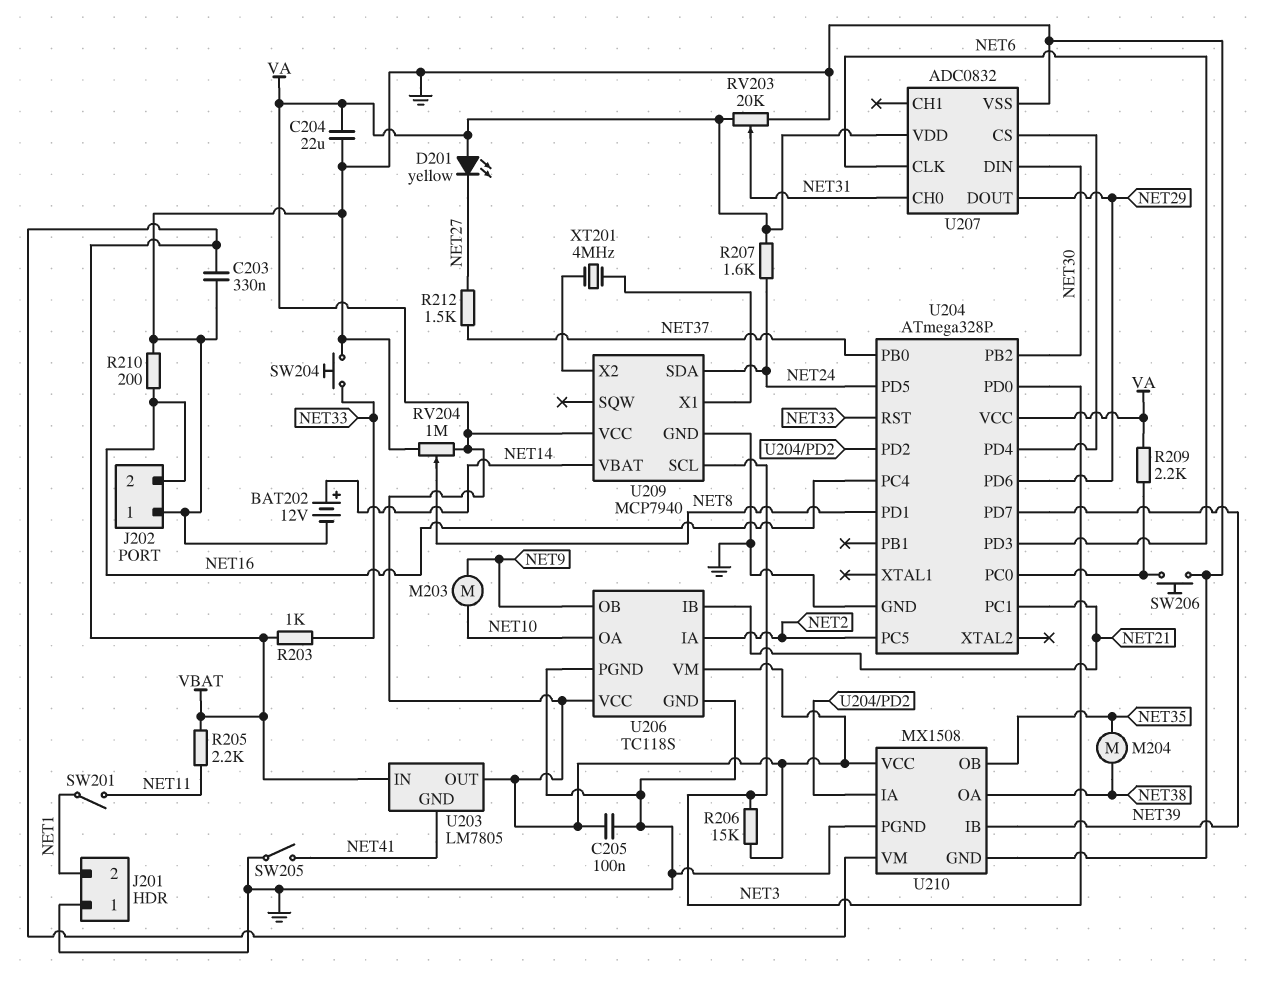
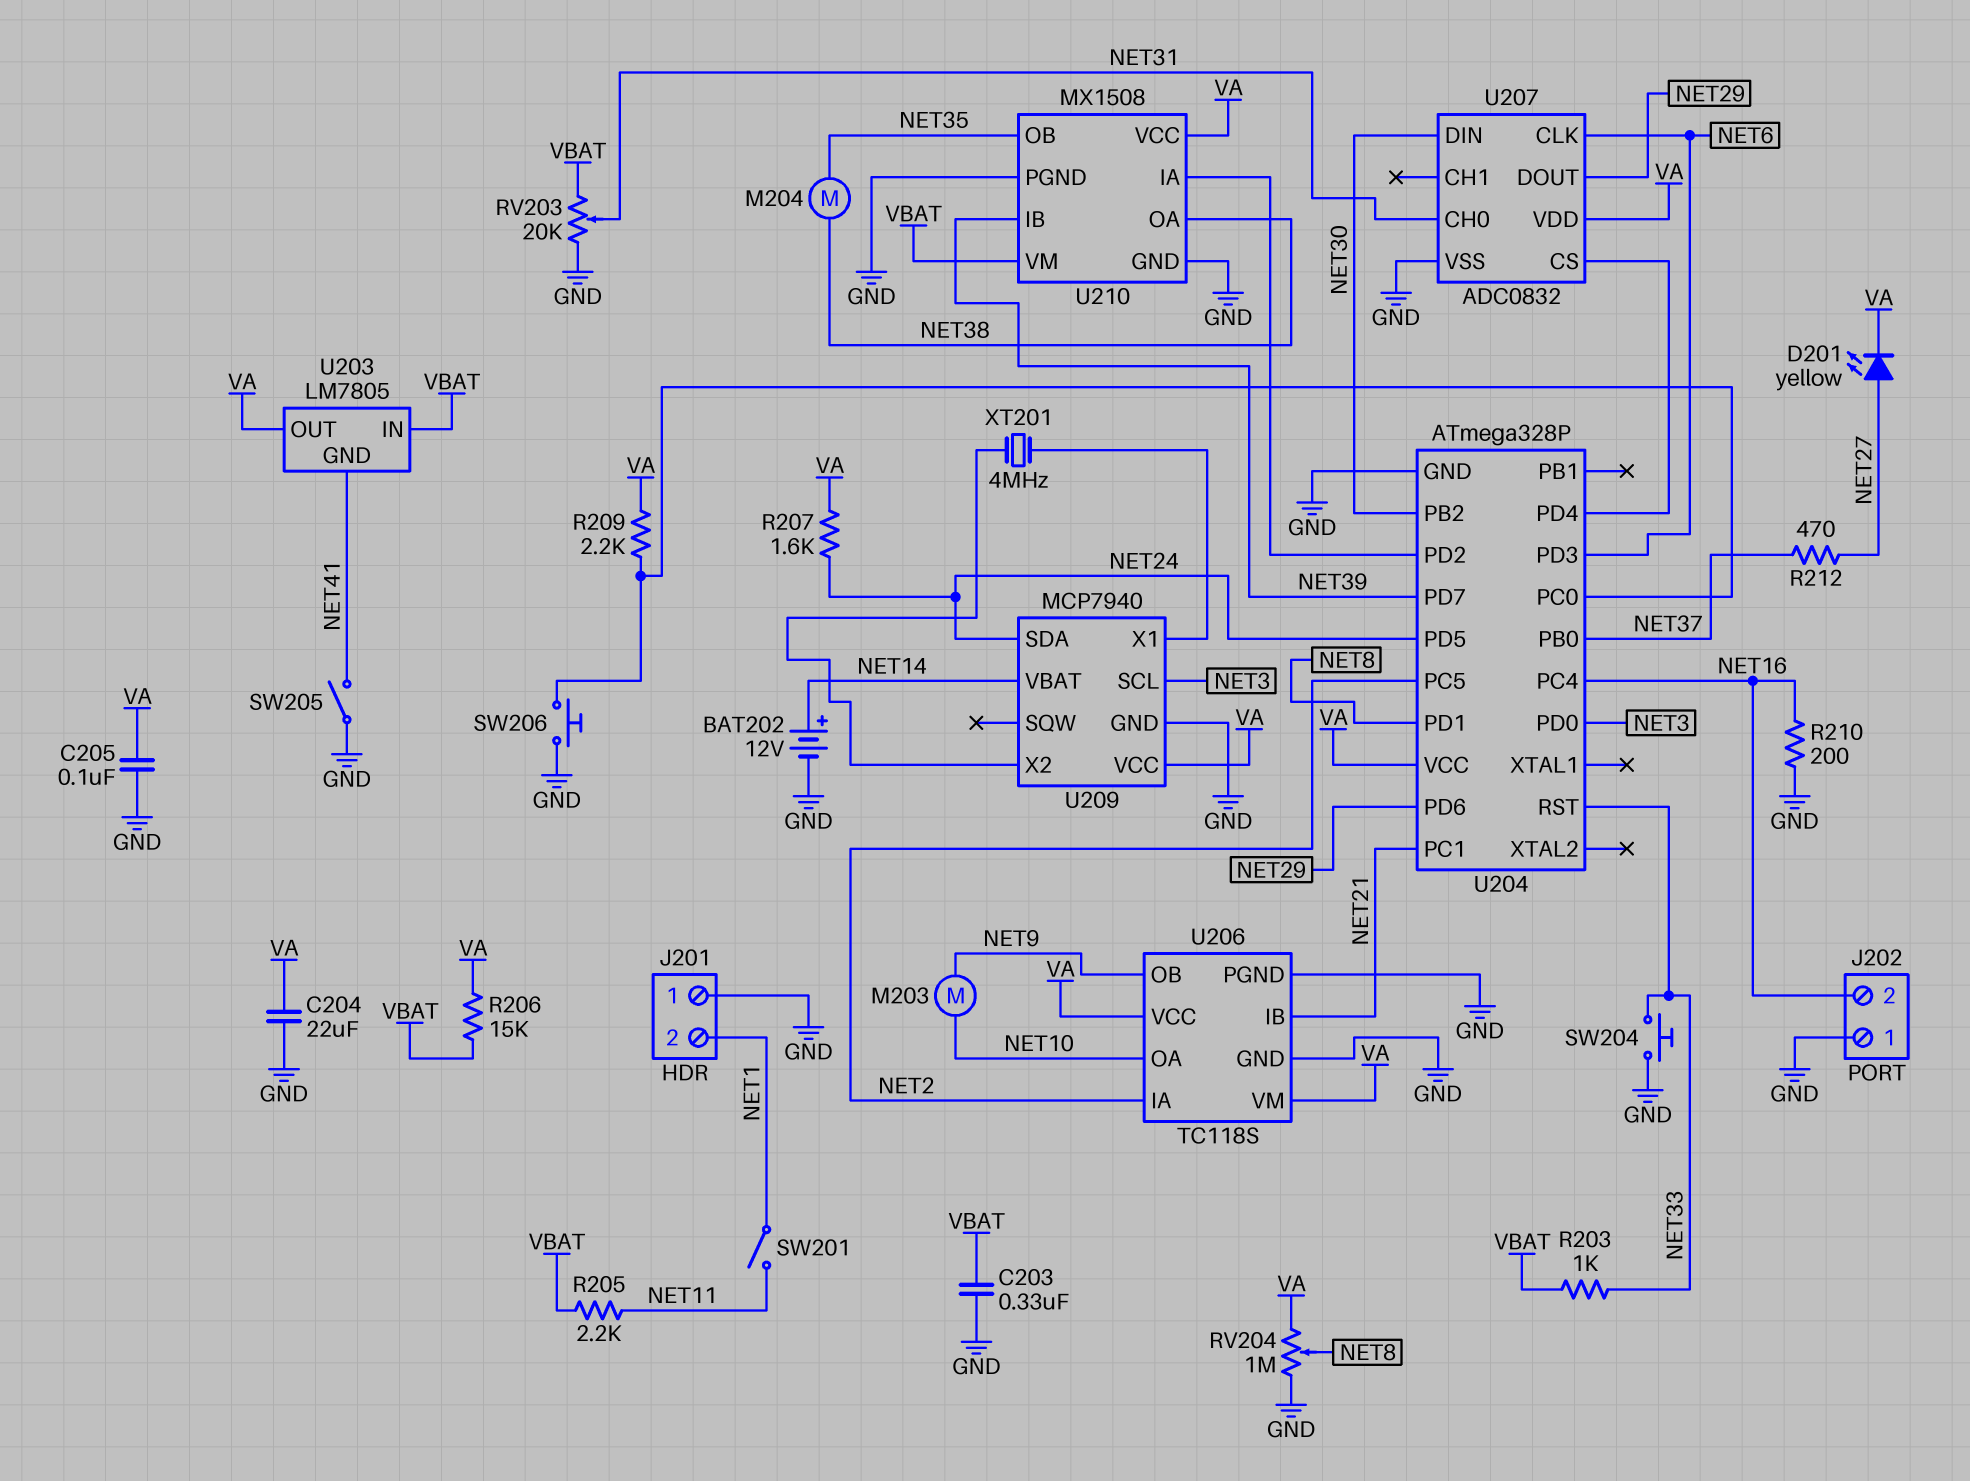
D201: LED yellow (A VA, K NET27) -> LED yellow (A NET27, K VA)
R206: 15k (NET3, VA) -> 15k (VA, VBAT)
R212: 1.5k (NET27, NET37) -> 470 (NET27, NET37)
RV203: 20k (GND, VA, wiper NET31) -> 20k (GND, VBAT, wiper NET31)

